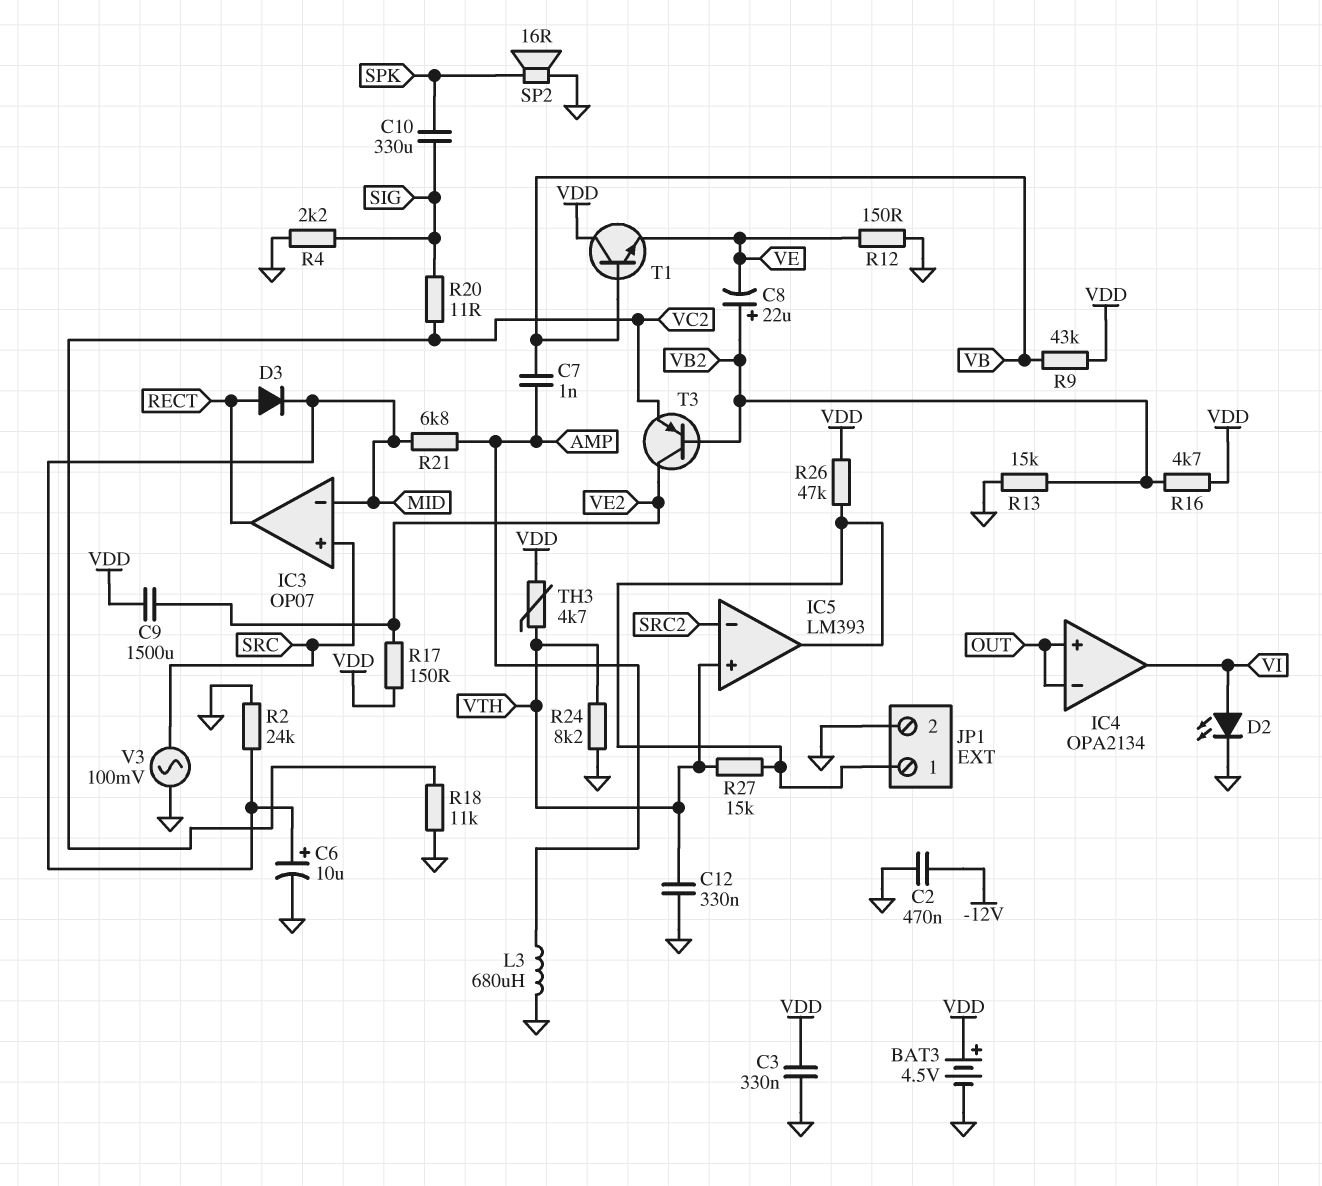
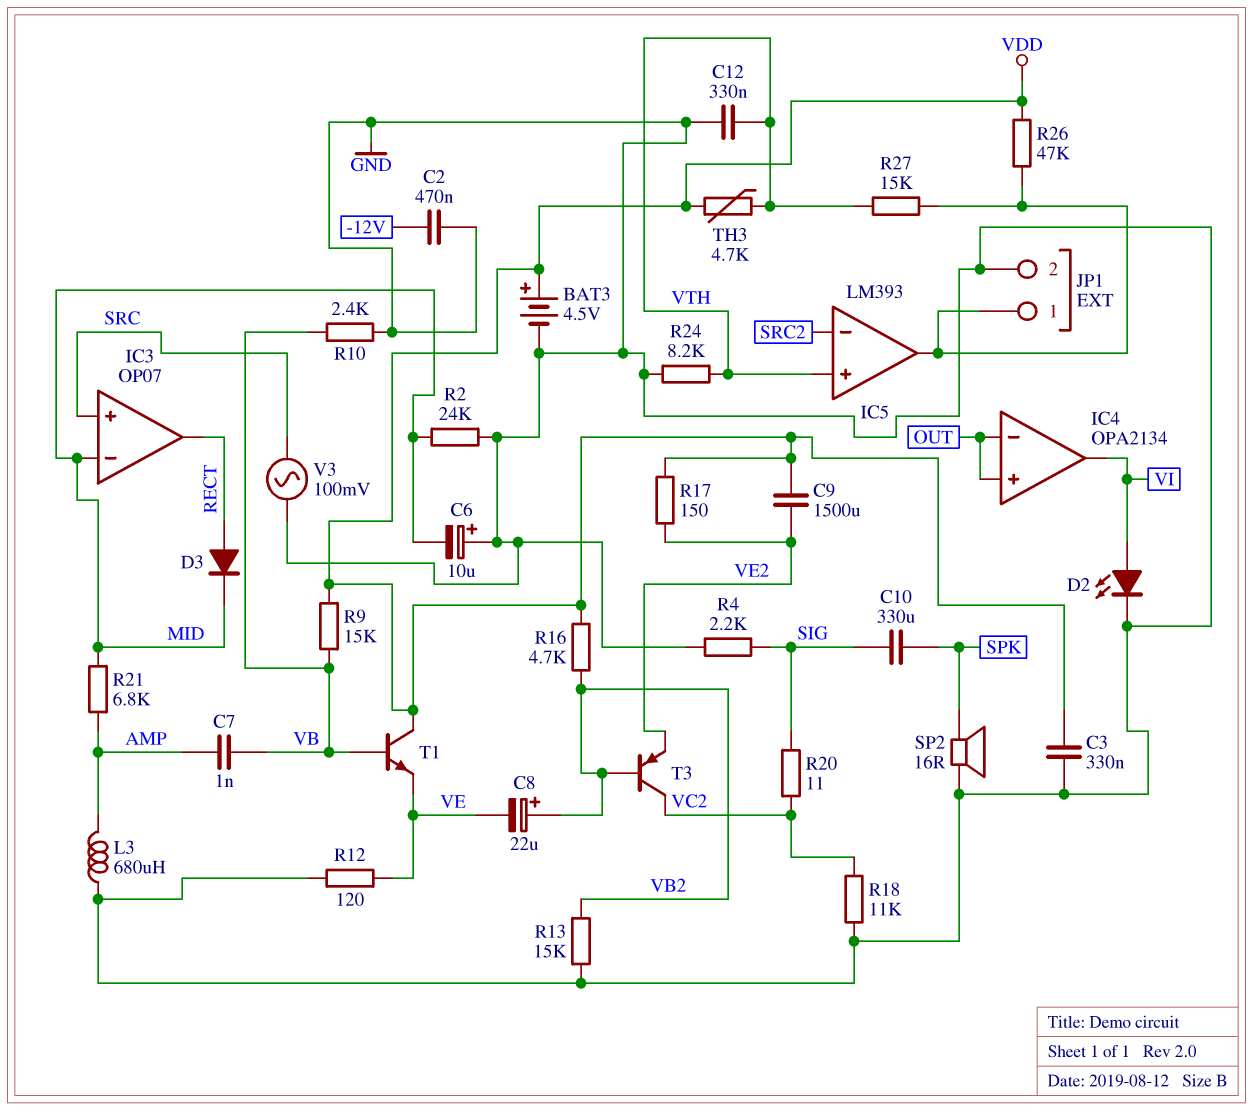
C6: 10uF (plus MID, minus GND) -> 10uF (plus GND, minus MID)
R9: 43k (VB, VDD) -> 15k (VB, VDD)
R10: none -> 2.4k (GND, VB)
R12: 150 (GND, VE) -> 120 (GND, VE)
T3: PNP (B VB2, C VE2, E VC2) -> PNP (B VB2, C VC2, E VE2)

